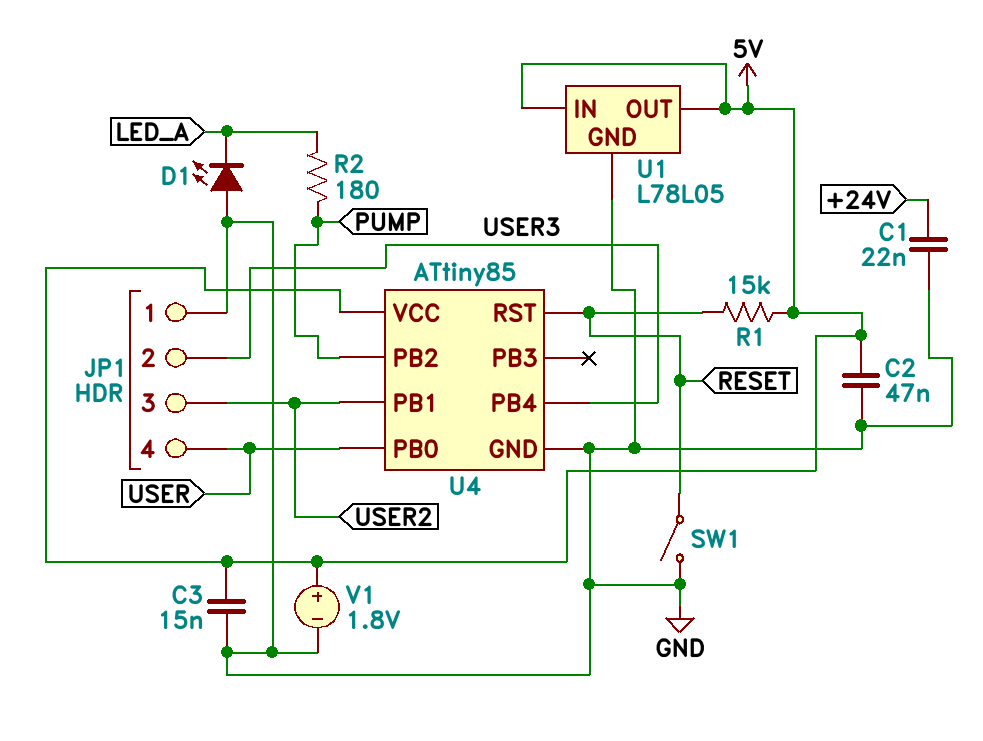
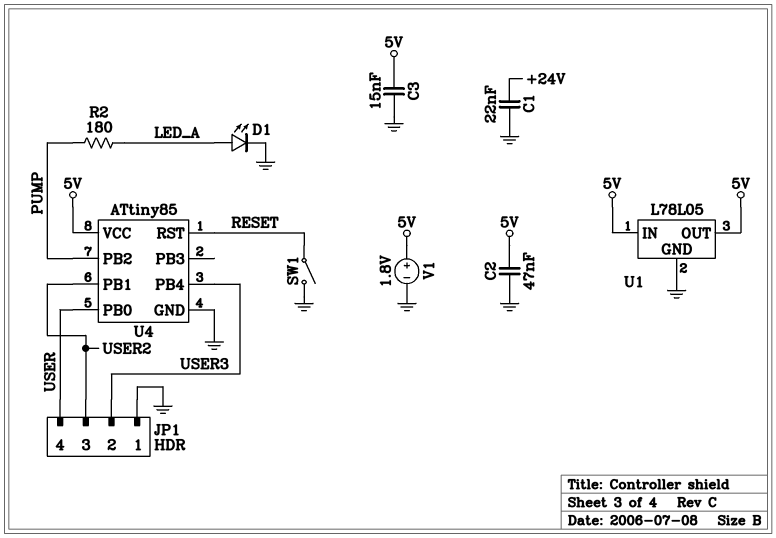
D1: LED (A GND, K LED_A) -> LED (A LED_A, K GND)
R1: 15k (5V, RESET) -> none

